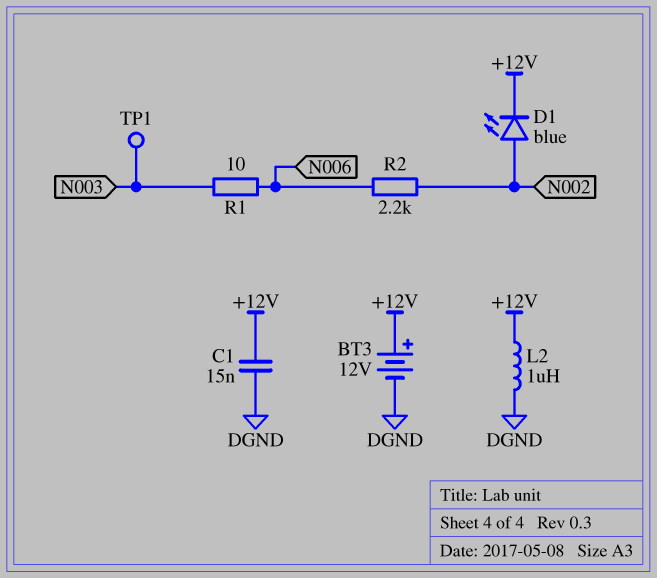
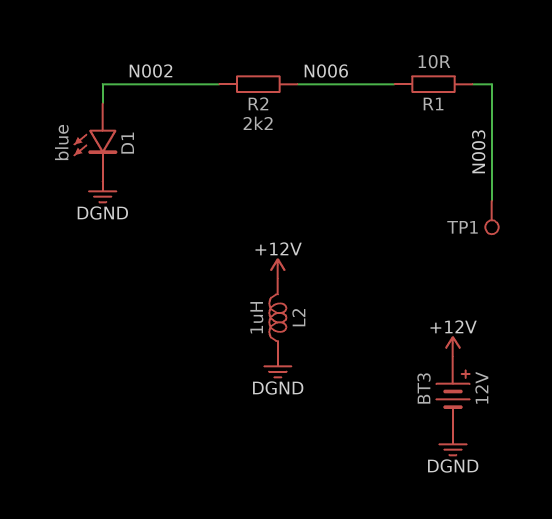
C1: 15nF (+12V, DGND) -> none
D1: LED blue (A N002, K +12V) -> LED blue (A N002, K DGND)

